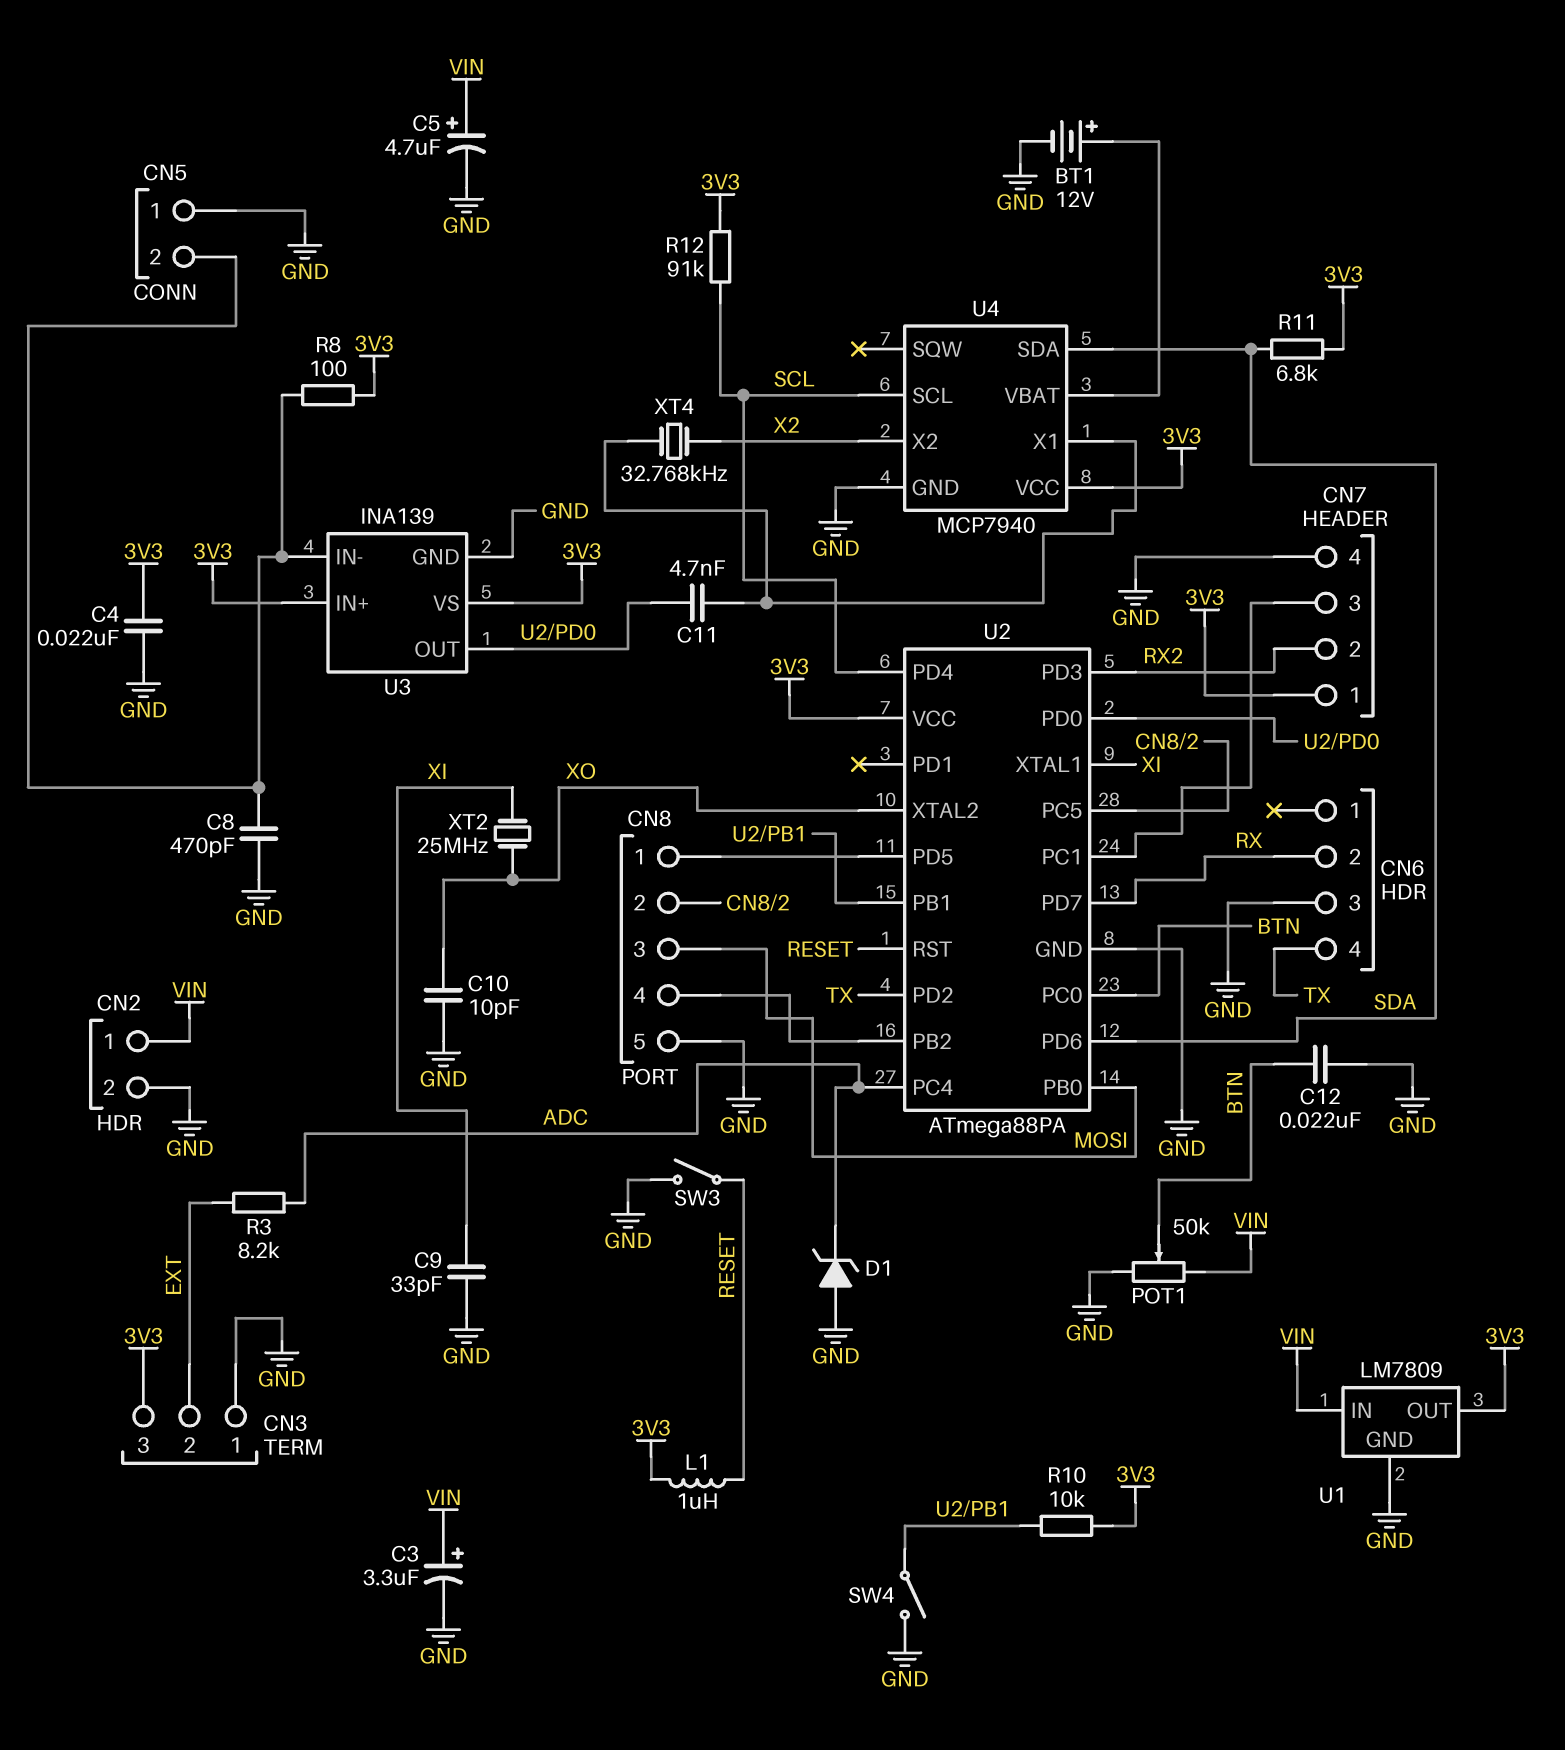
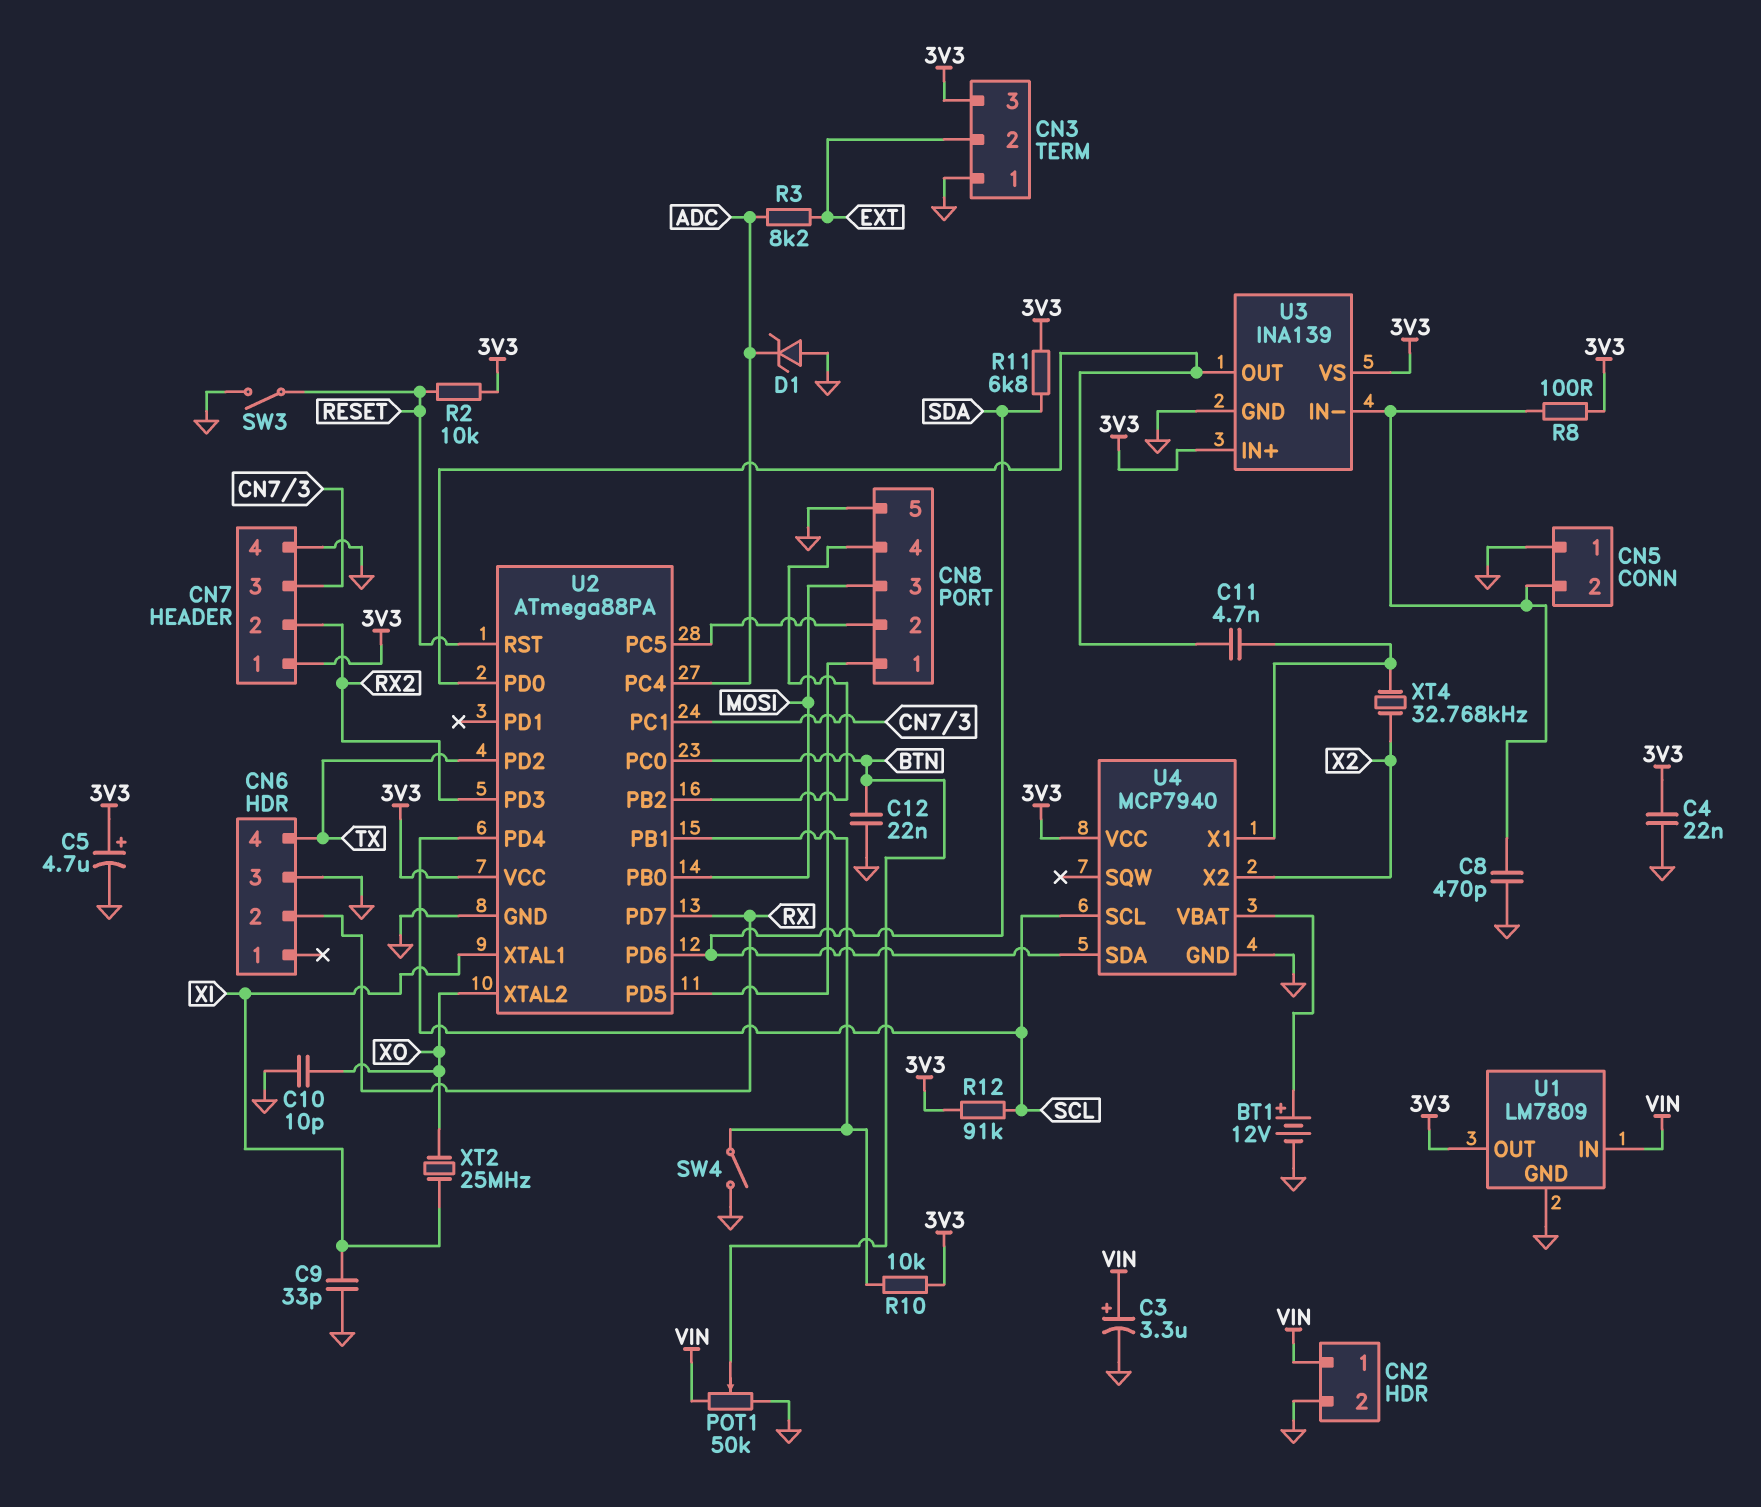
C5: 4.7uF (plus VIN, minus GND) -> 4.7uF (plus 3V3, minus GND)
L1: 1uH (3V3, RESET) -> none
R2: none -> 10k (3V3, RESET)

